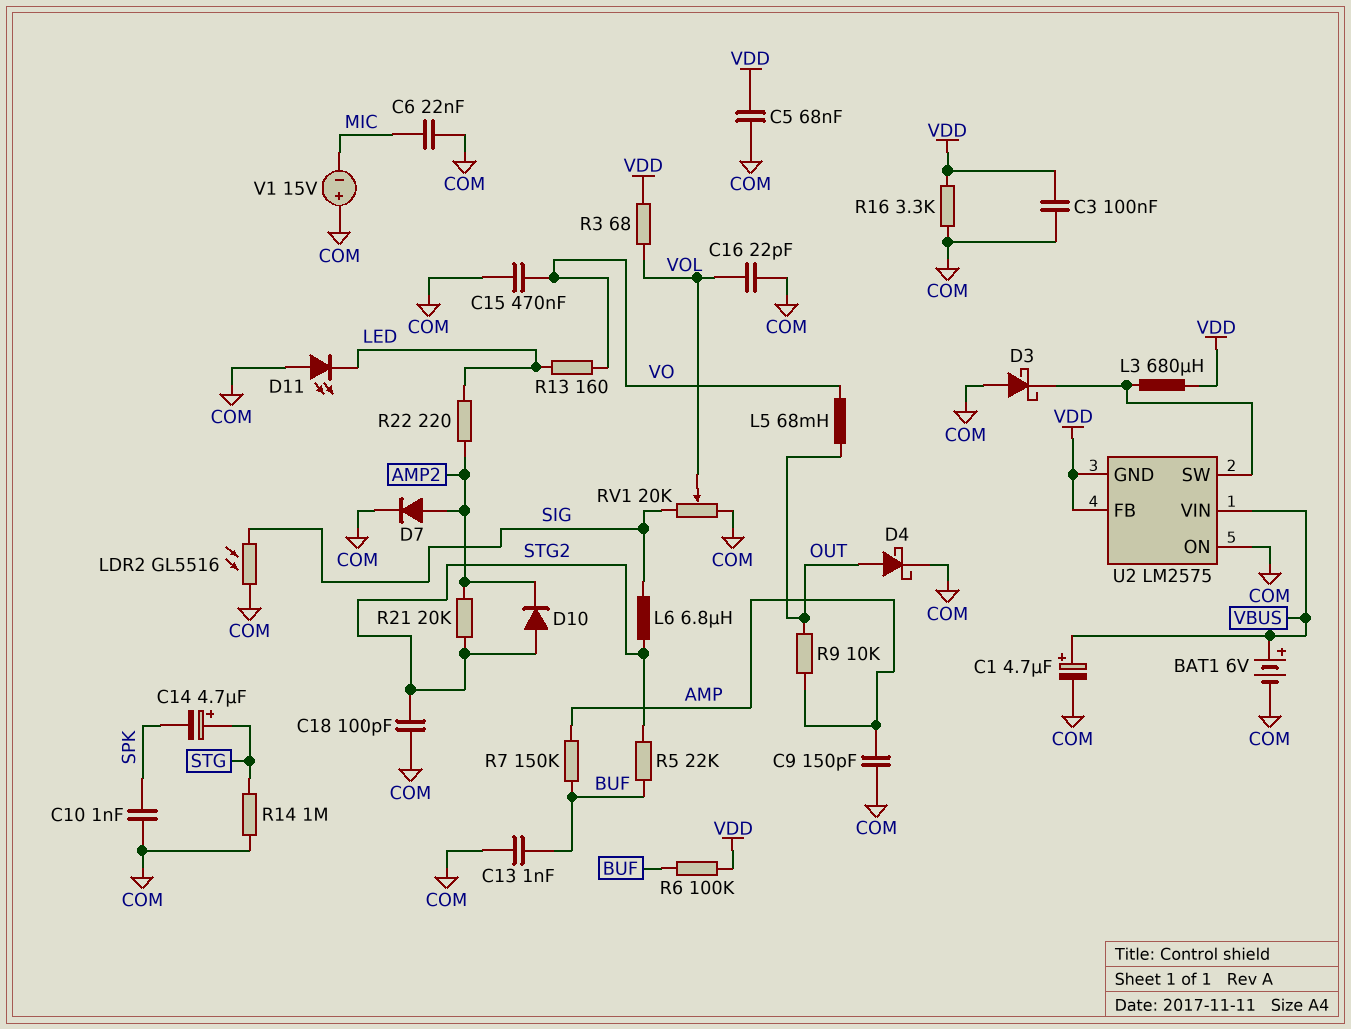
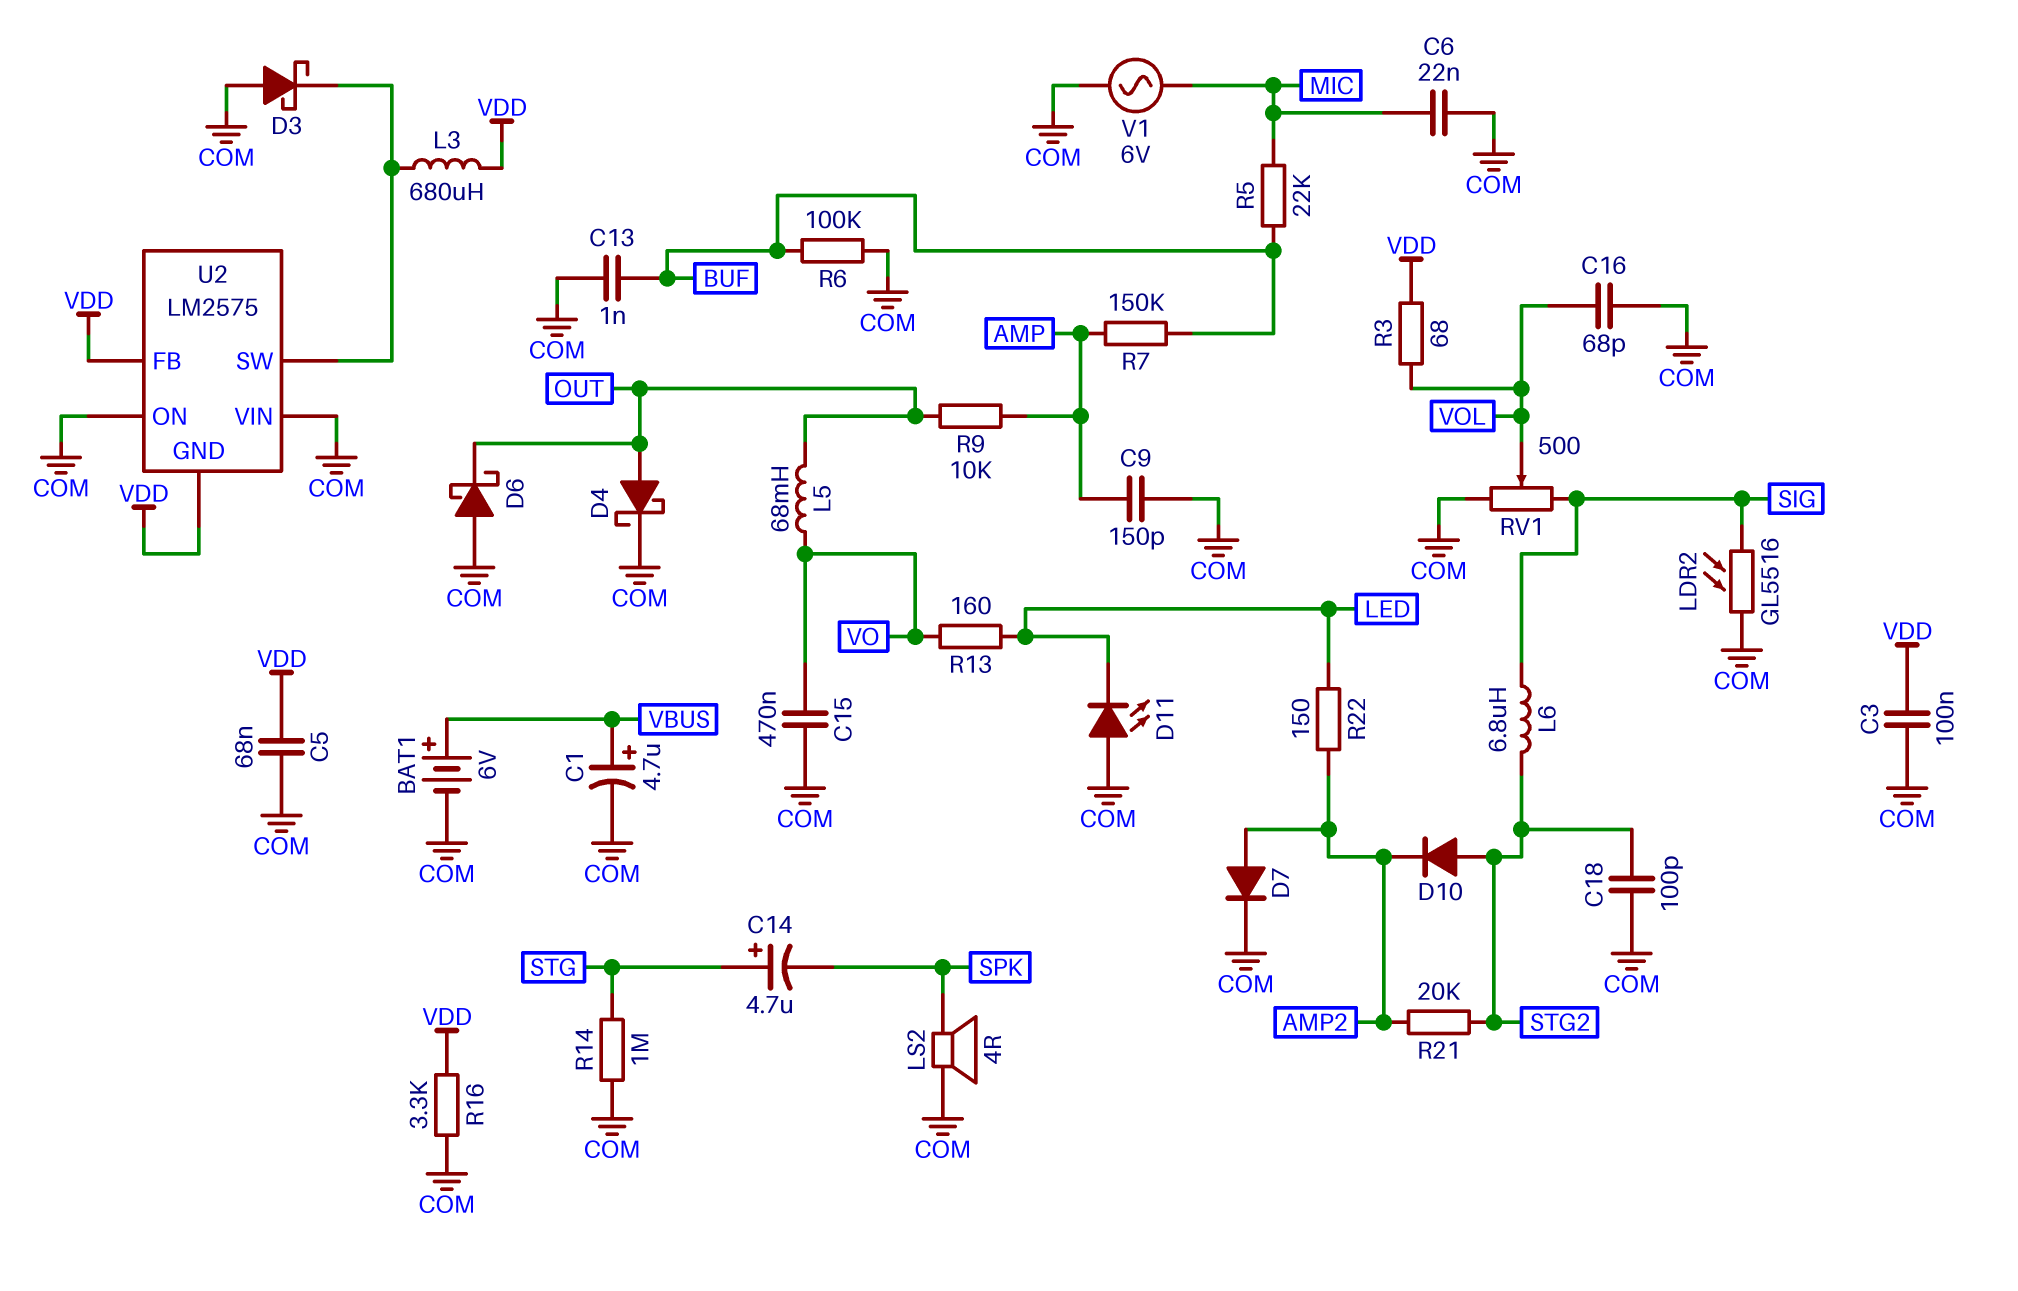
C10: 1nF (COM, SPK) -> none
C16: 22pF (COM, VOL) -> 68pF (COM, VOL)
D6: none -> schottky (A COM, K OUT)
LS2: none -> speaker 4R (COM, SPK)
R5: 22k (BUF, STG2) -> 22k (BUF, MIC)
R6: 100k (BUF, VDD) -> 100k (BUF, COM)
R22: 220 (AMP2, LED) -> 150 (AMP2, LED)
RV1: 20k (COM, SIG, wiper VOL) -> 500 (COM, SIG, wiper VOL)
U2 pin VIN: VBUS -> COM
V1: 15V (plus COM, minus MIC) -> AC 6V (COM, MIC)

